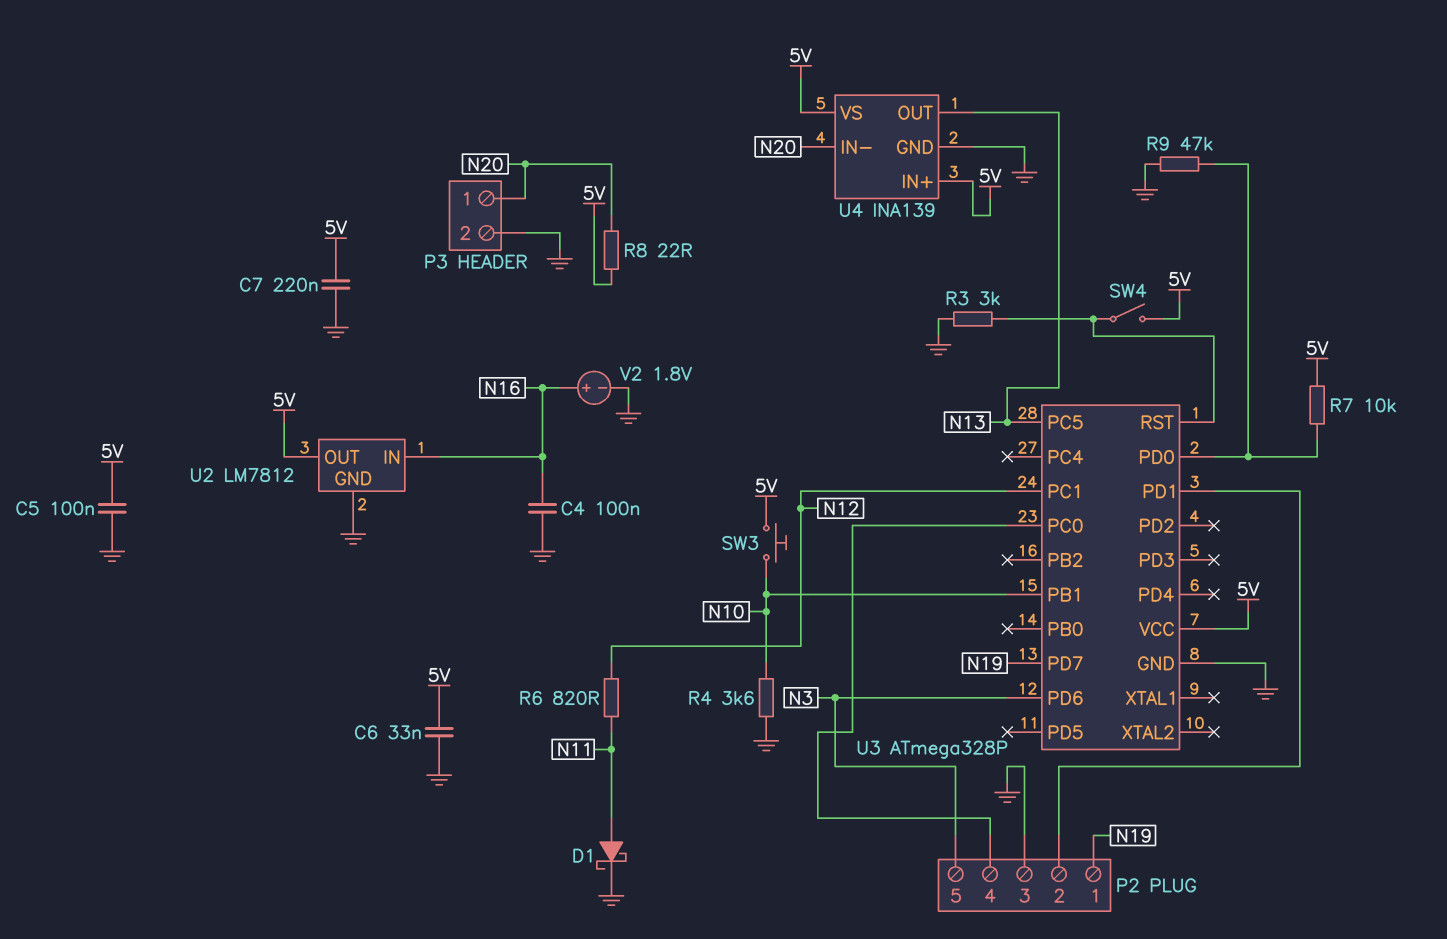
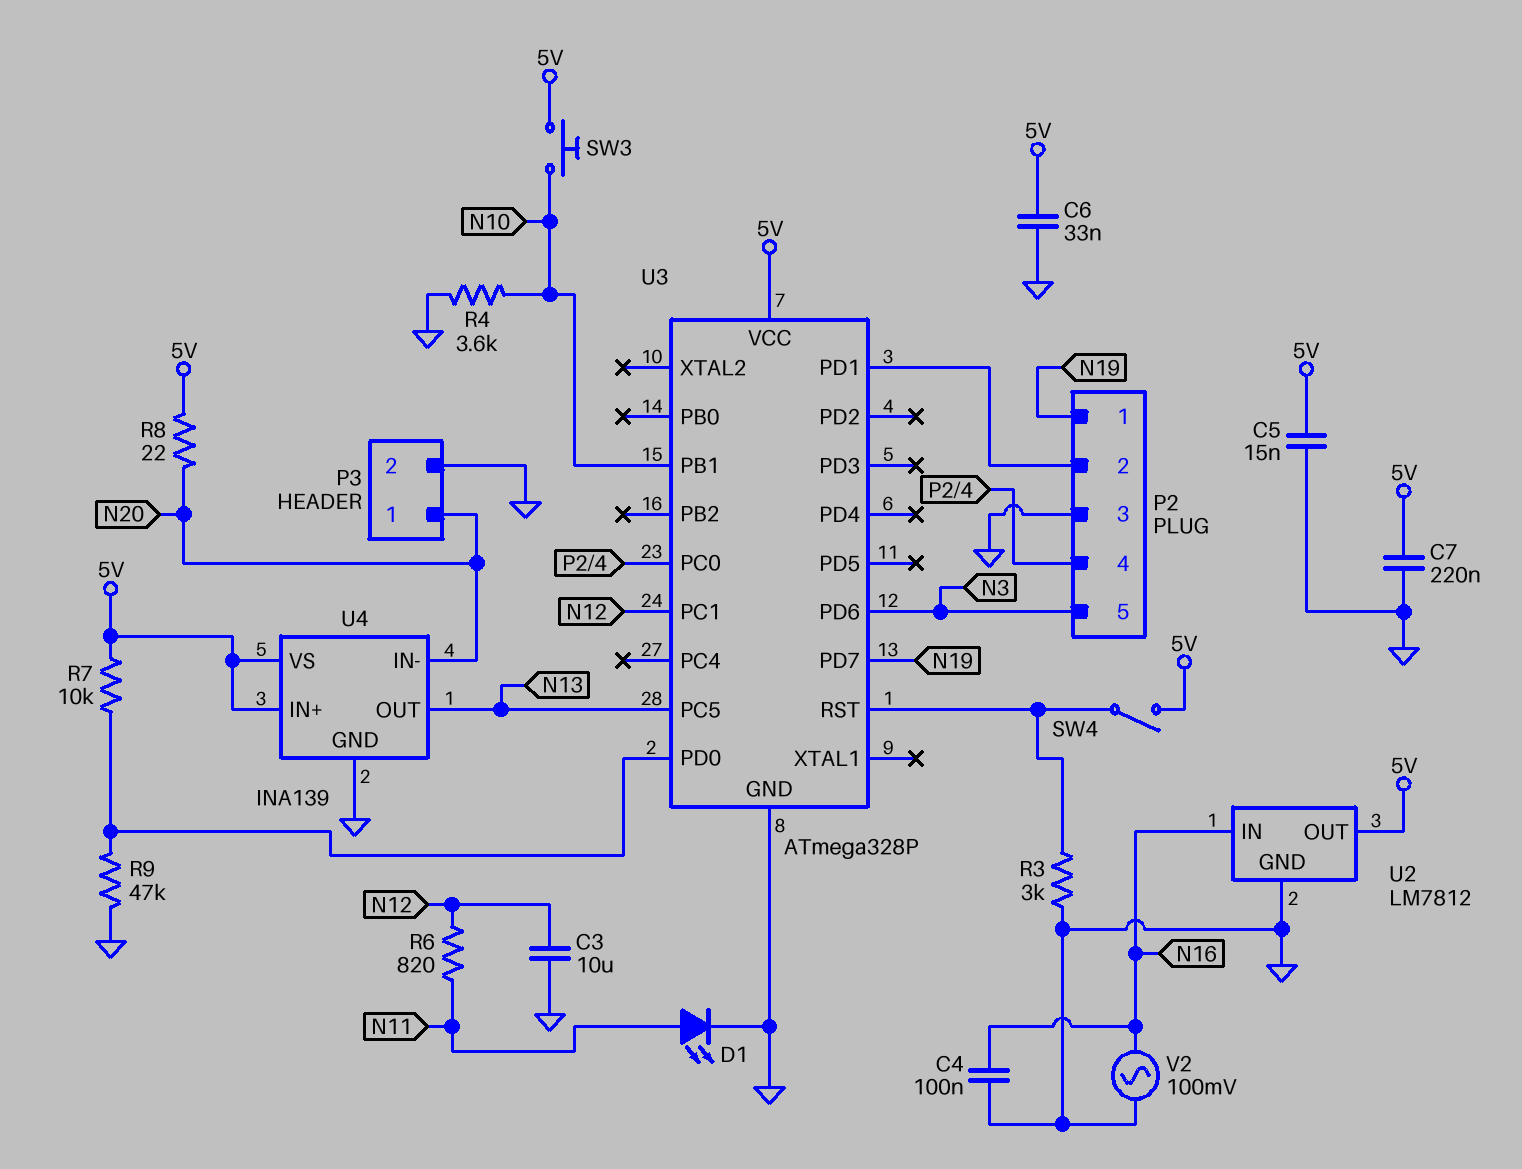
C3: none -> 10uF (GND, N12)
C5: 100nF (5V, GND) -> 15nF (5V, GND)
D1: schottky (A N11, K GND) -> LED (A N11, K GND)
V2: 1.8V (plus N16, minus GND) -> AC 100mV (GND, N16)

